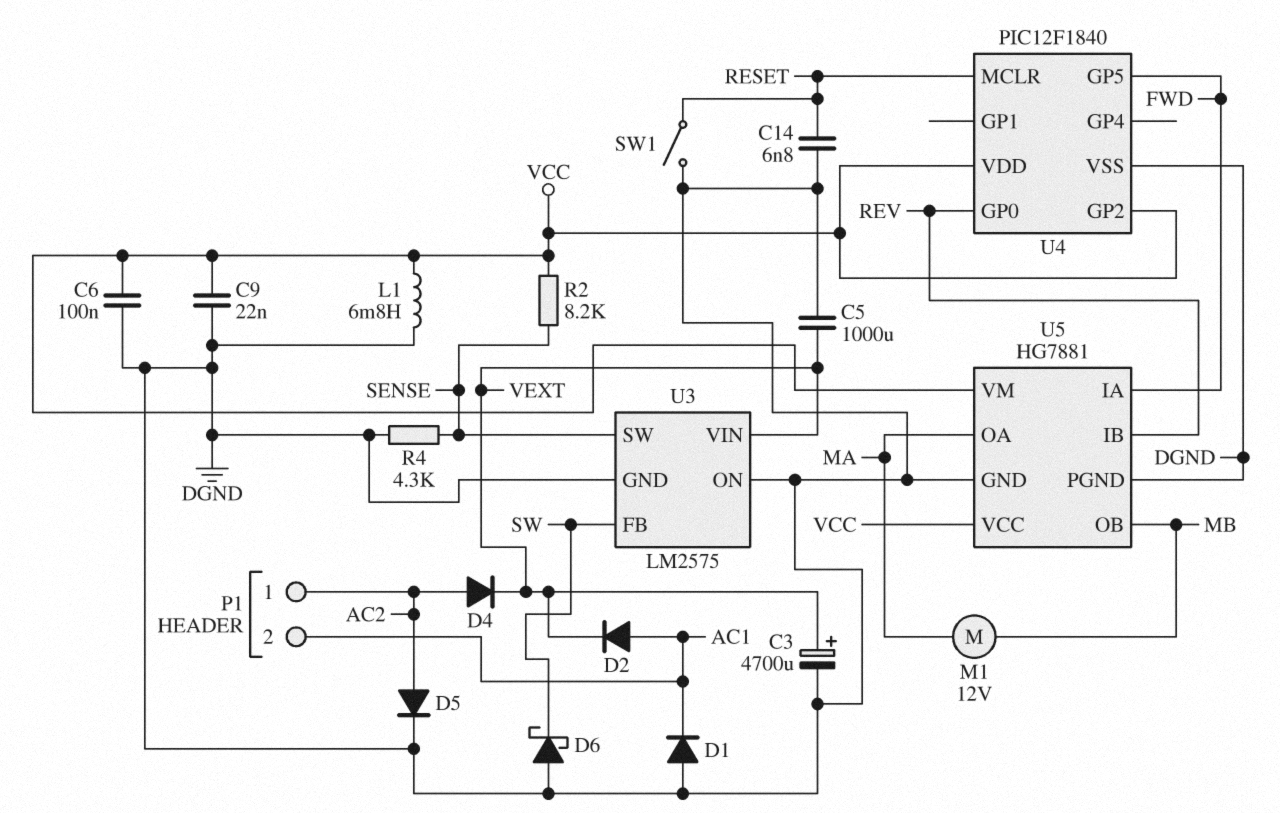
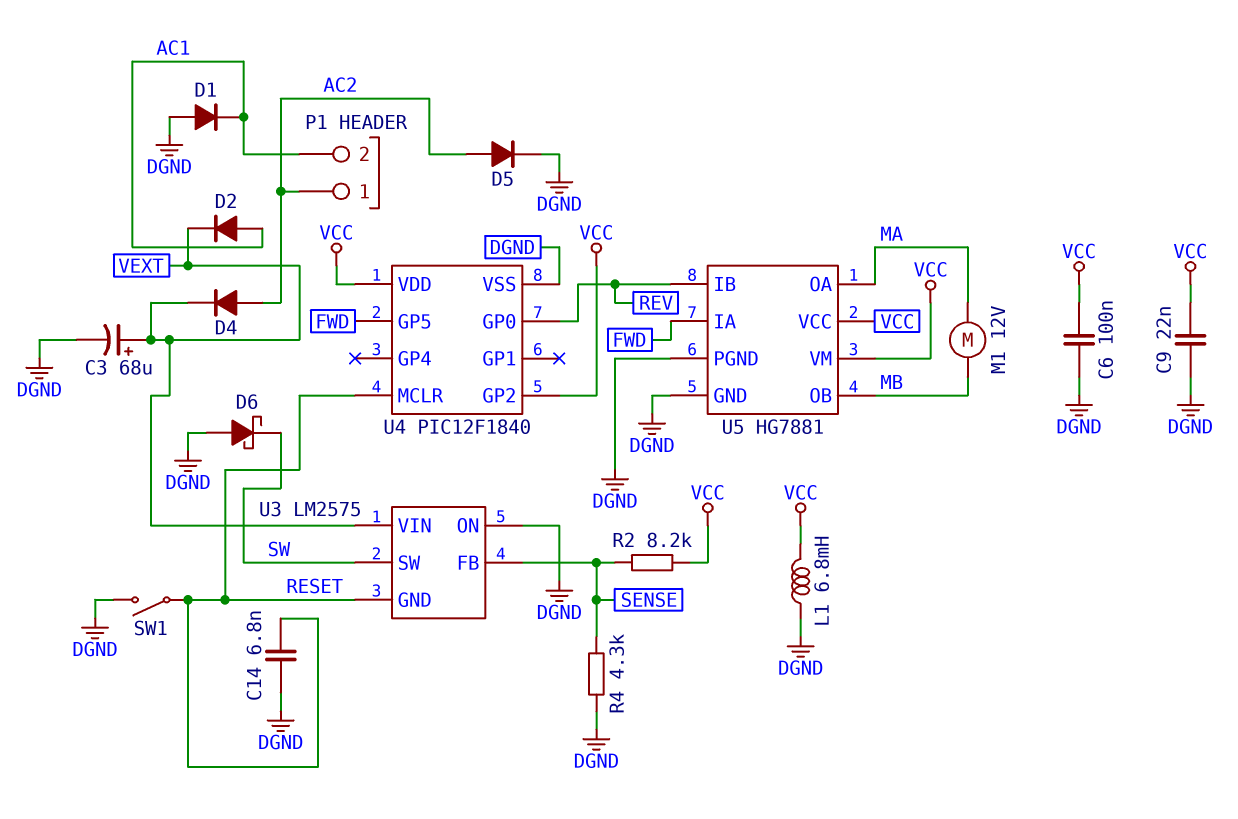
C3: 4700uF (plus VEXT, minus DGND) -> 68uF (plus VEXT, minus DGND)
C5: 1000uF (DGND, VEXT) -> none
U3 pin FB: SW -> SENSE
U3 pin GND: DGND -> RESET
U3 pin SW: SENSE -> SW

